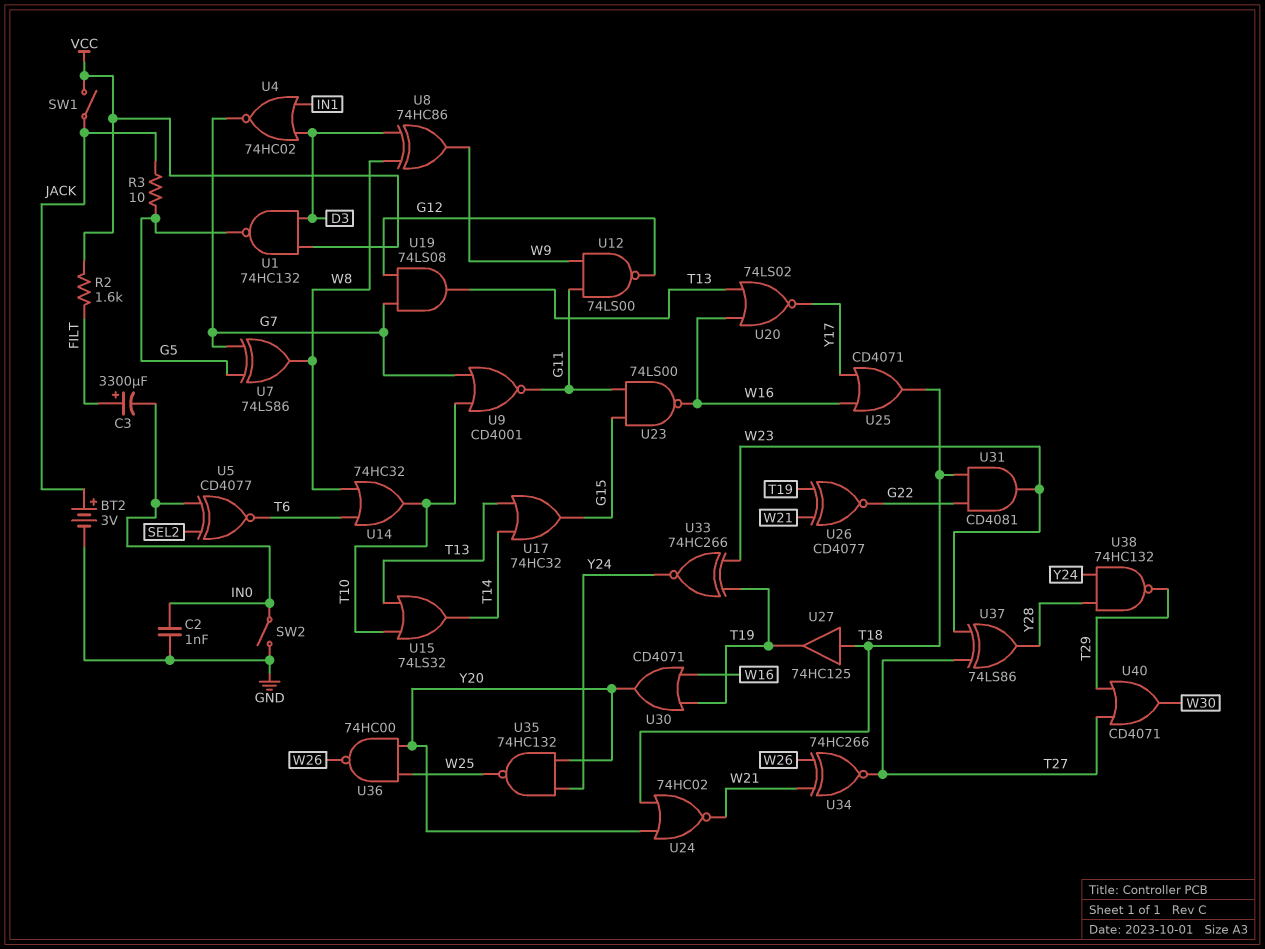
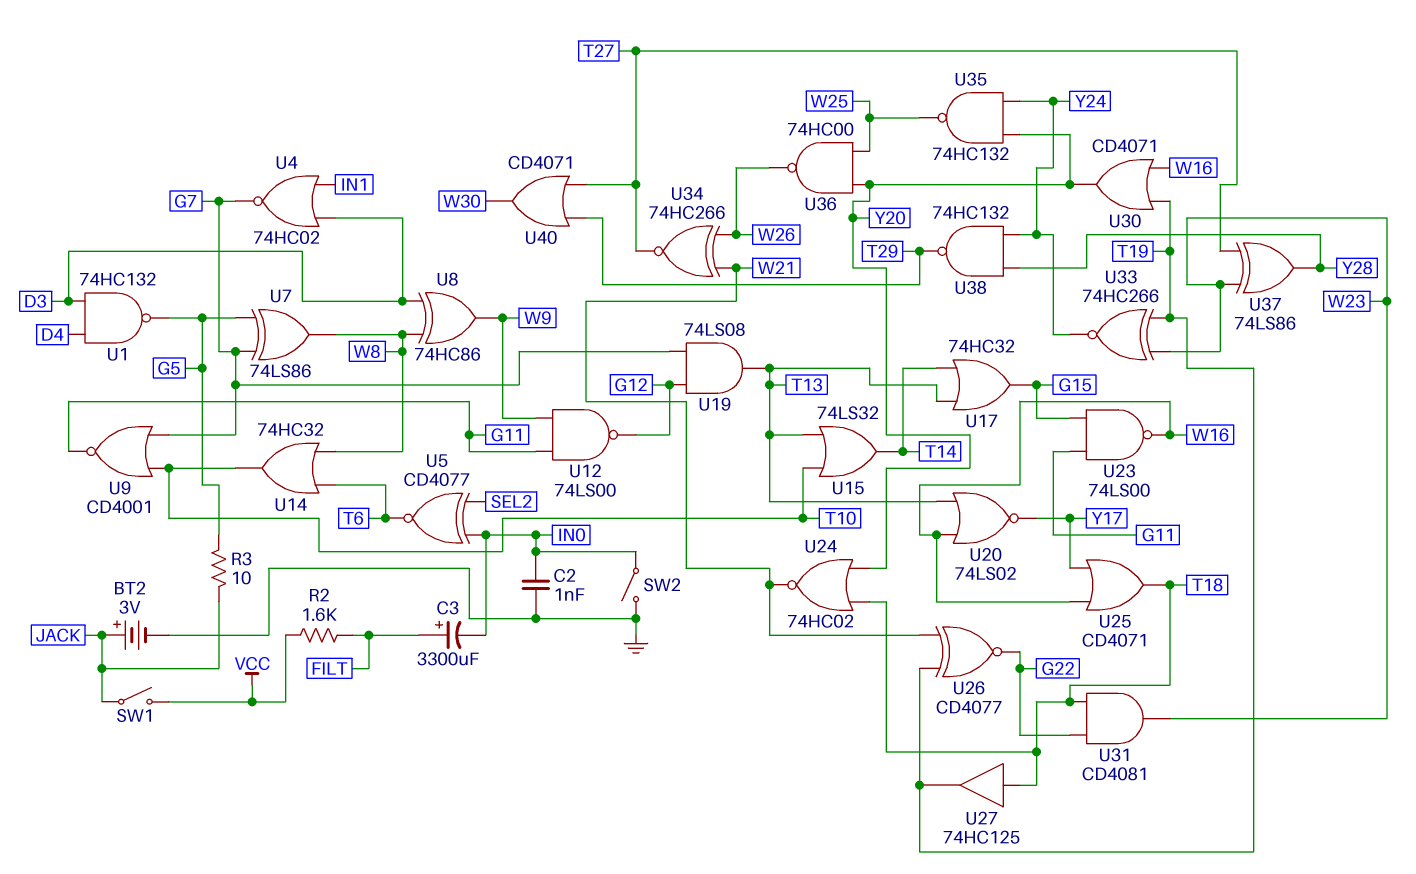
U1: NAND 74HC132 (in D3, in VCC, out G5) -> NAND 74HC132 (in D3, in D4, out G5)

